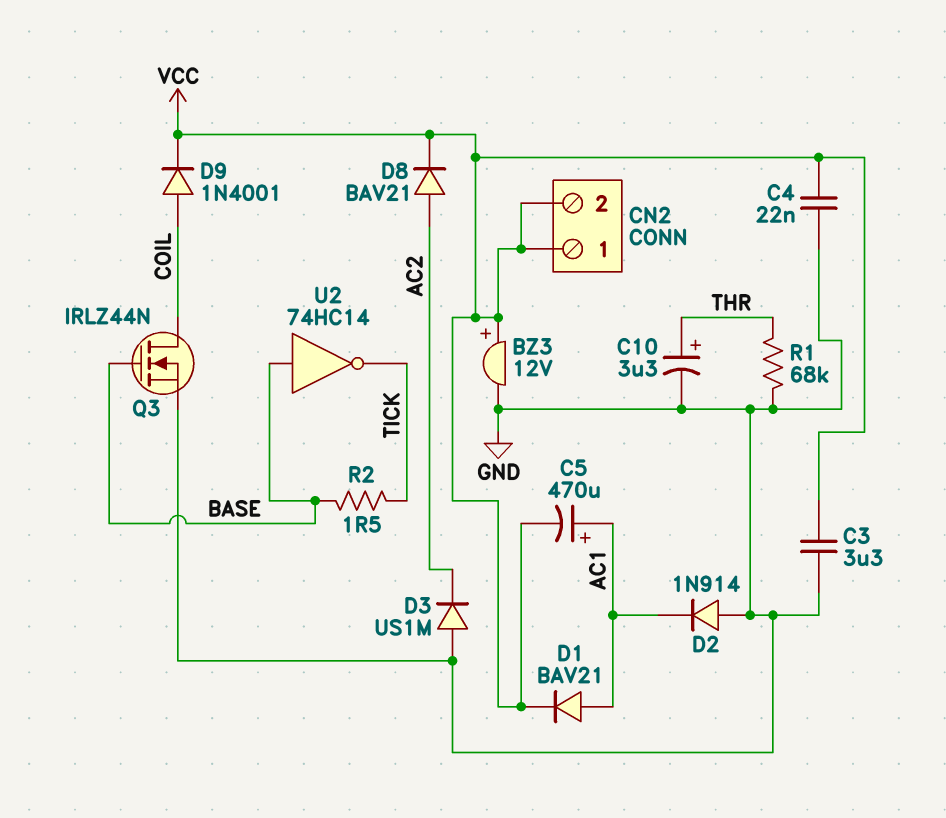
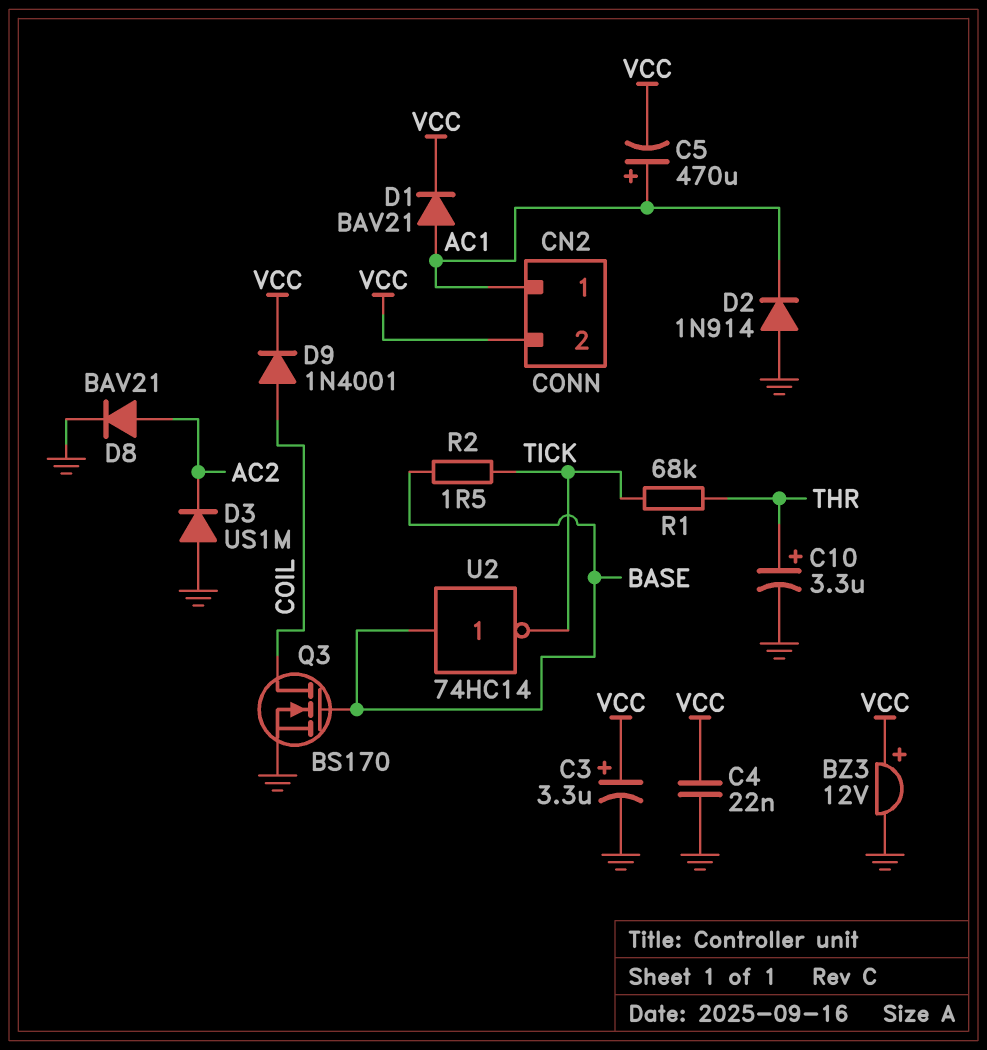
C3: 3.3uF (GND, VCC) -> 3.3uF (plus VCC, minus GND)
CN2 pin 1: VCC -> AC1
D8: diode BAV21 (A AC2, K VCC) -> diode BAV21 (A AC2, K GND)
Q3: NMOS IRLZ44N (G BASE, D COIL, S GND) -> NMOS BS170 (G BASE, D COIL, S GND)
R1: 68k (GND, THR) -> 68k (THR, TICK)

